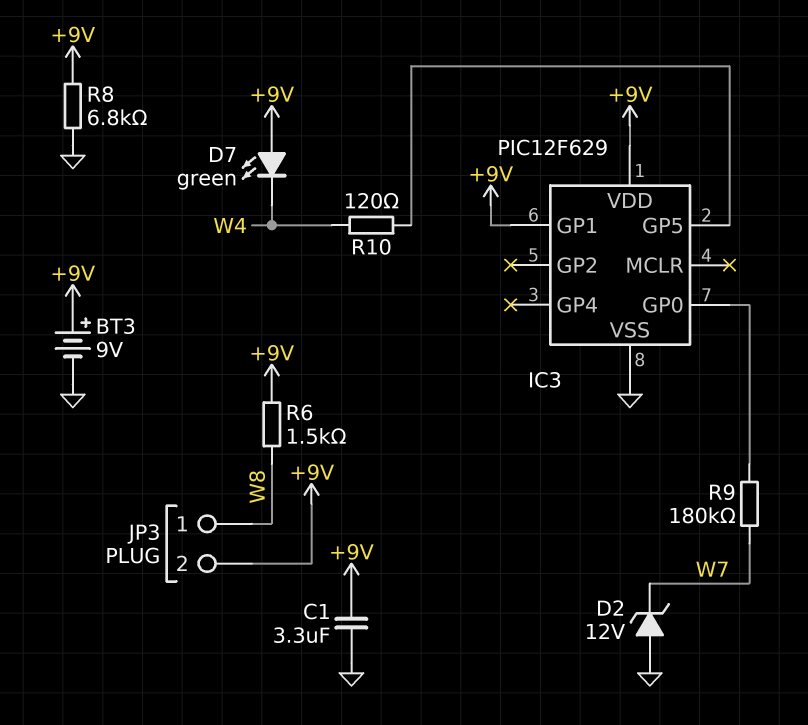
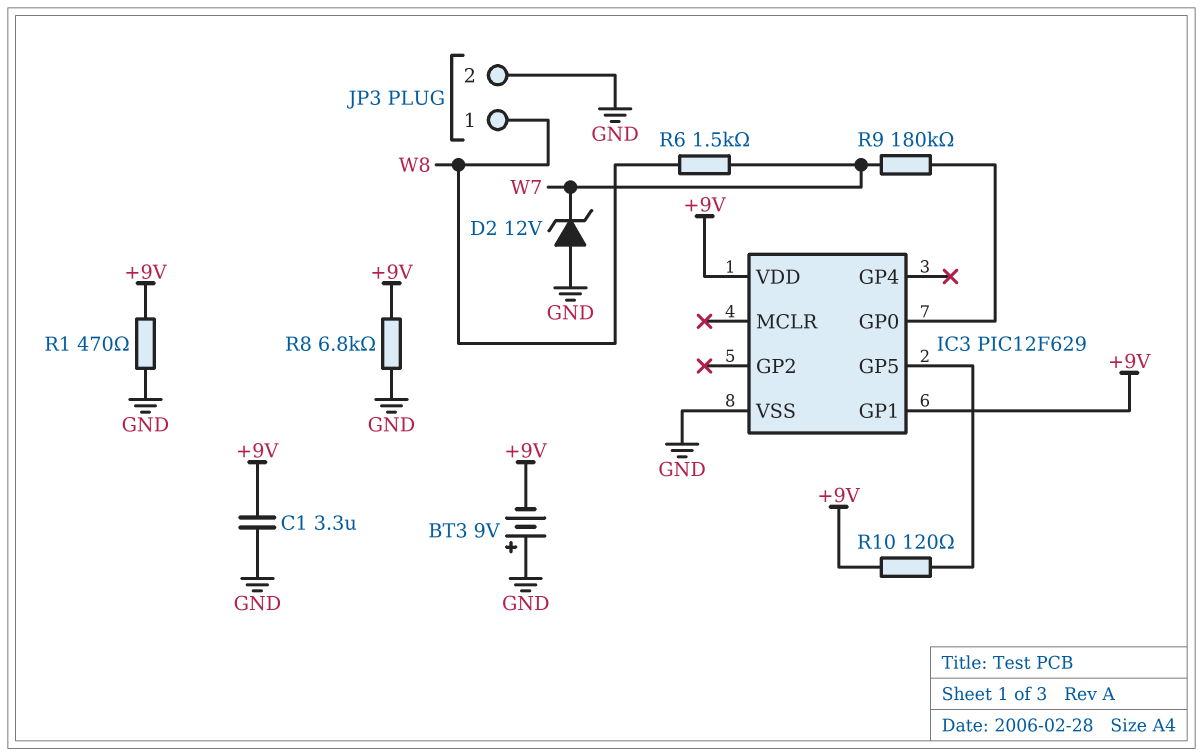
BT3: 9V (plus +9V, minus GND) -> 9V (plus GND, minus +9V)
D7: LED green (A +9V, K W4) -> none
JP3 pin 2: +9V -> GND
R1: none -> 470 (+9V, GND)
R6: 1.5k (+9V, W8) -> 1.5k (W7, W8)
R10: 120 (IC3/GP5, W4) -> 120 (+9V, IC3/GP5)

